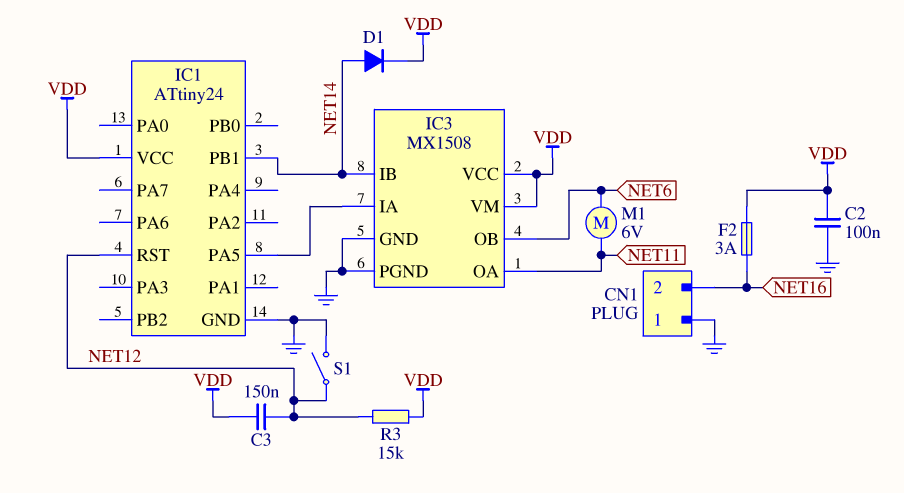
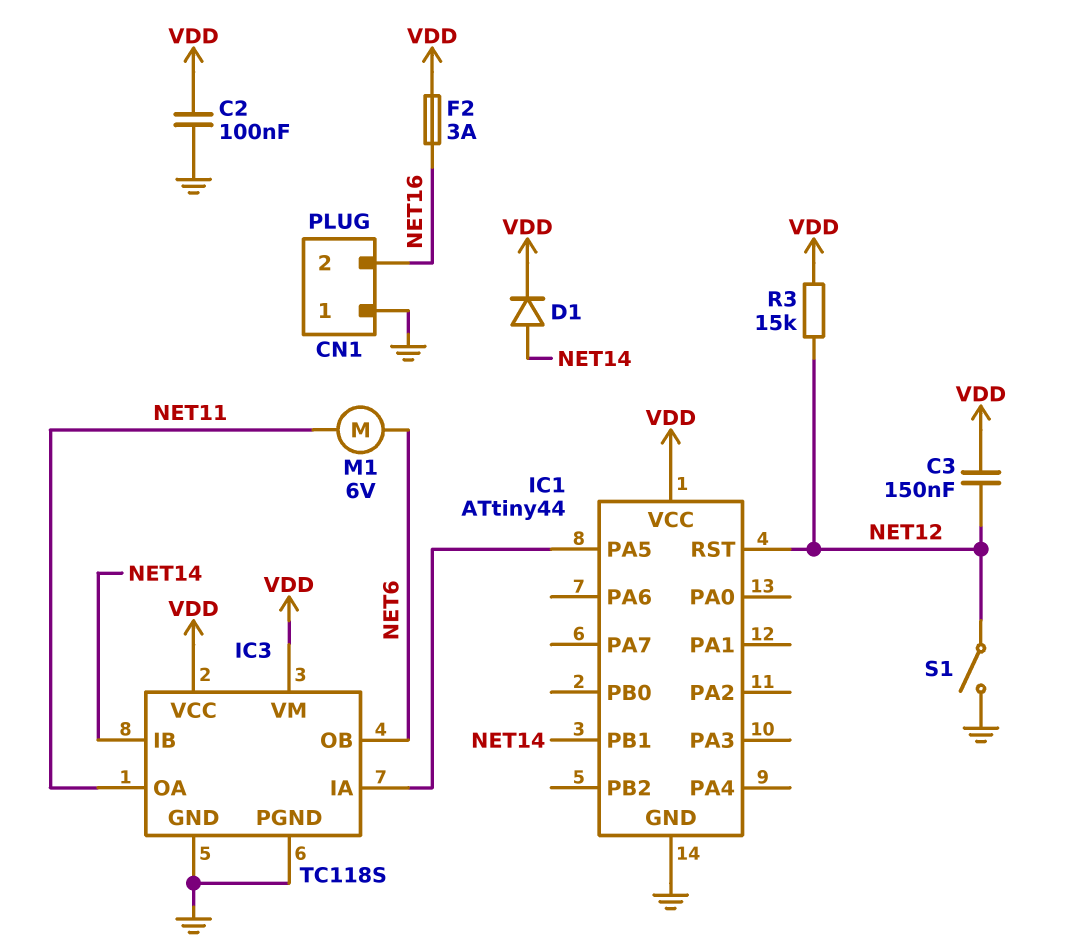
IC1: ATtiny24 -> ATtiny44
IC3: MX1508 -> TC118S

